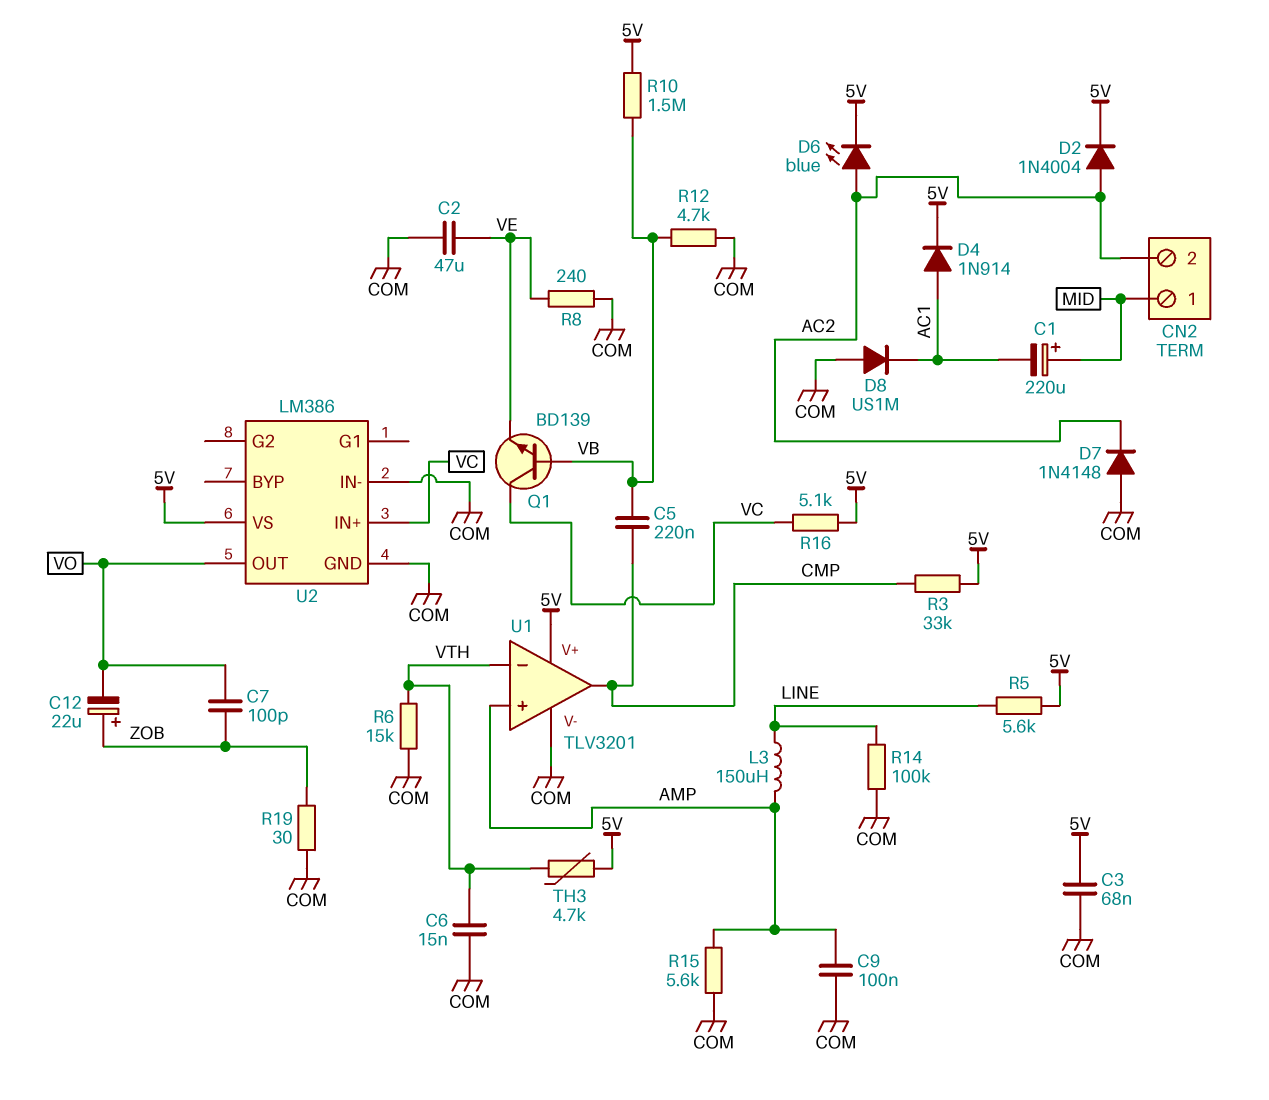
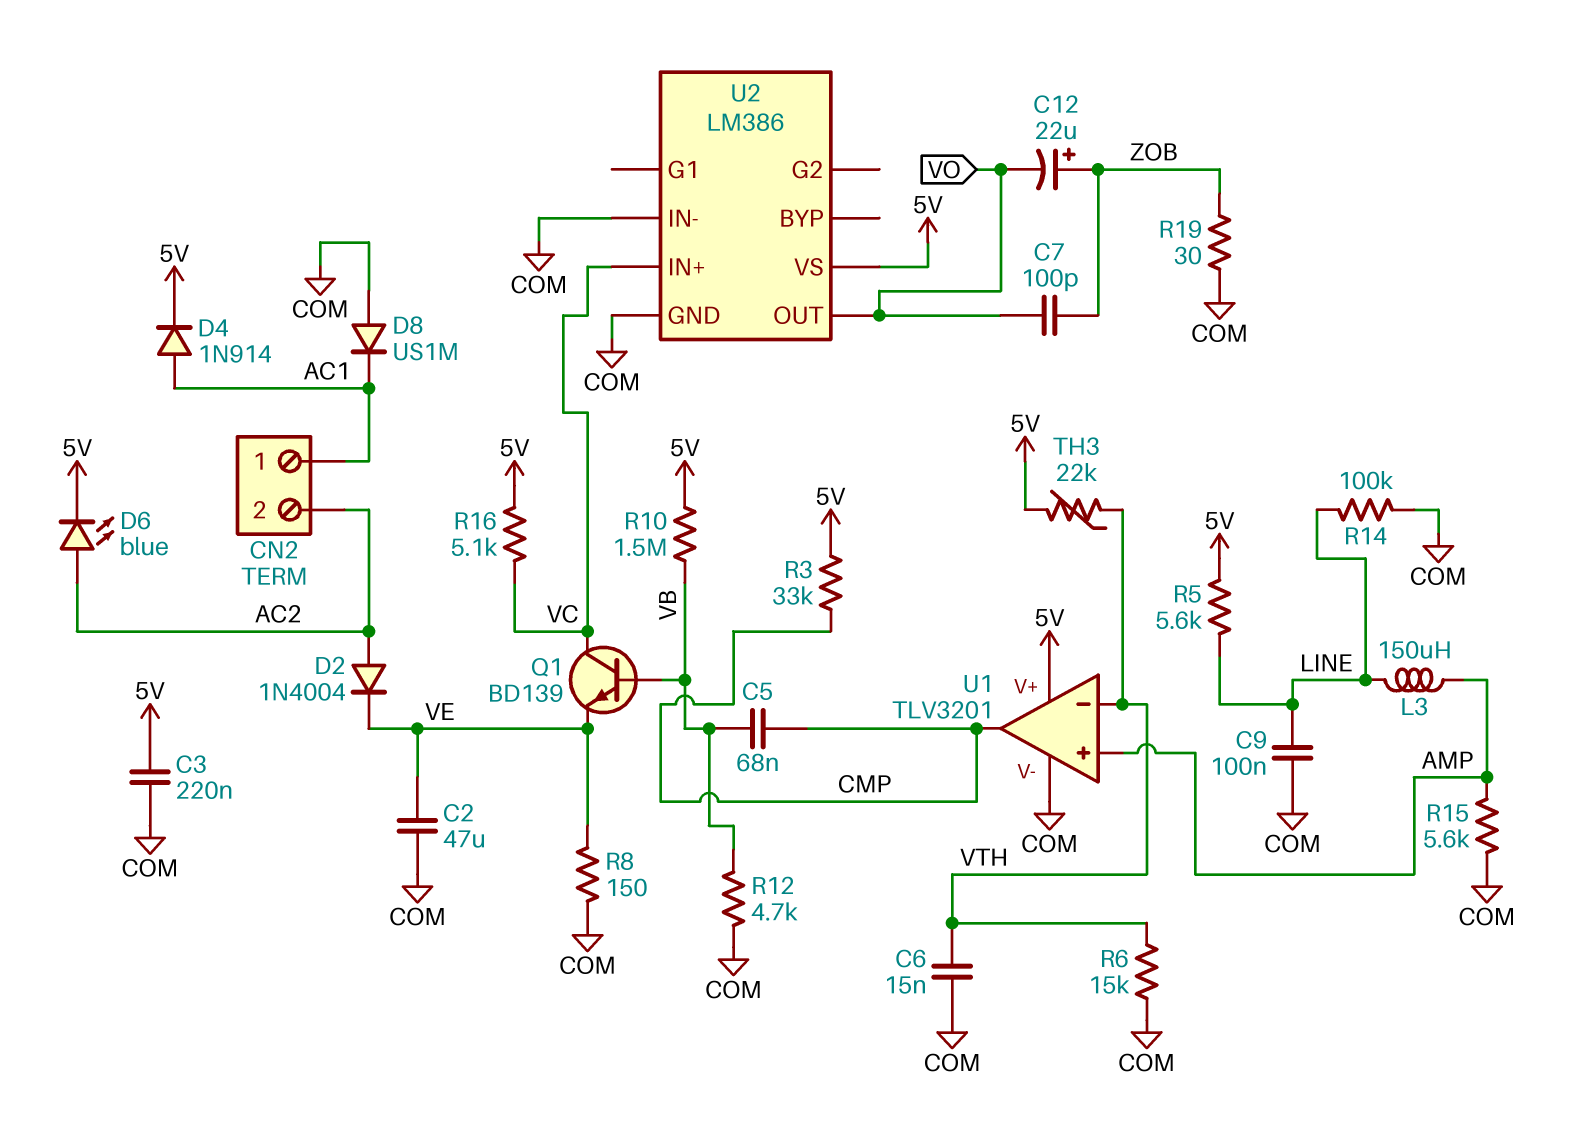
C1: 220uF (plus MID, minus AC1) -> none
C3: 68nF (5V, COM) -> 220nF (5V, COM)
C5: 220nF (CMP, VB) -> 68nF (CMP, VB)
C9: 100nF (AMP, COM) -> 100nF (COM, LINE)
CN2 pin 1: MID -> AC1
D2: diode 1N4004 (A AC2, K 5V) -> diode 1N4004 (A AC2, K VE)
D7: diode 1N4148 (A COM, K AC2) -> none
R8: 240 (COM, VE) -> 150 (COM, VE)
TH3: 4.7k (5V, VTH) -> 22k (5V, VTH)

